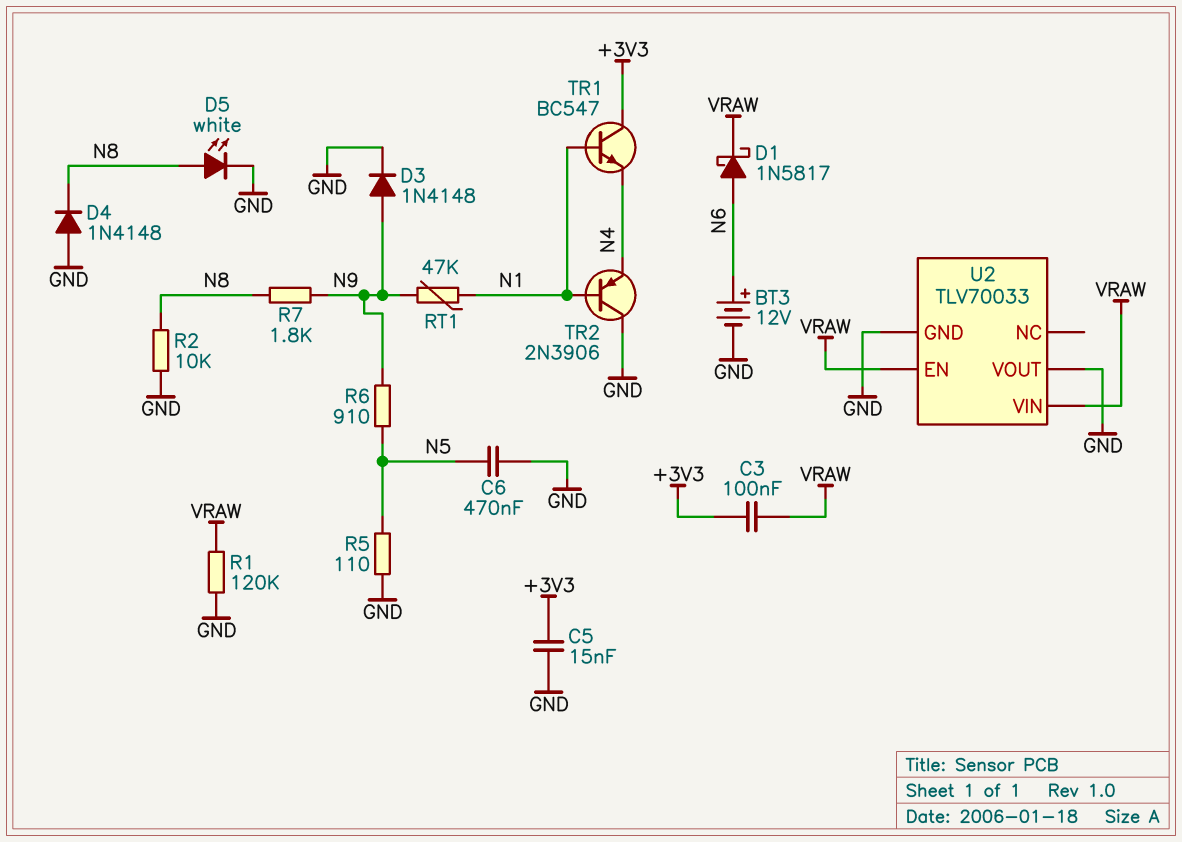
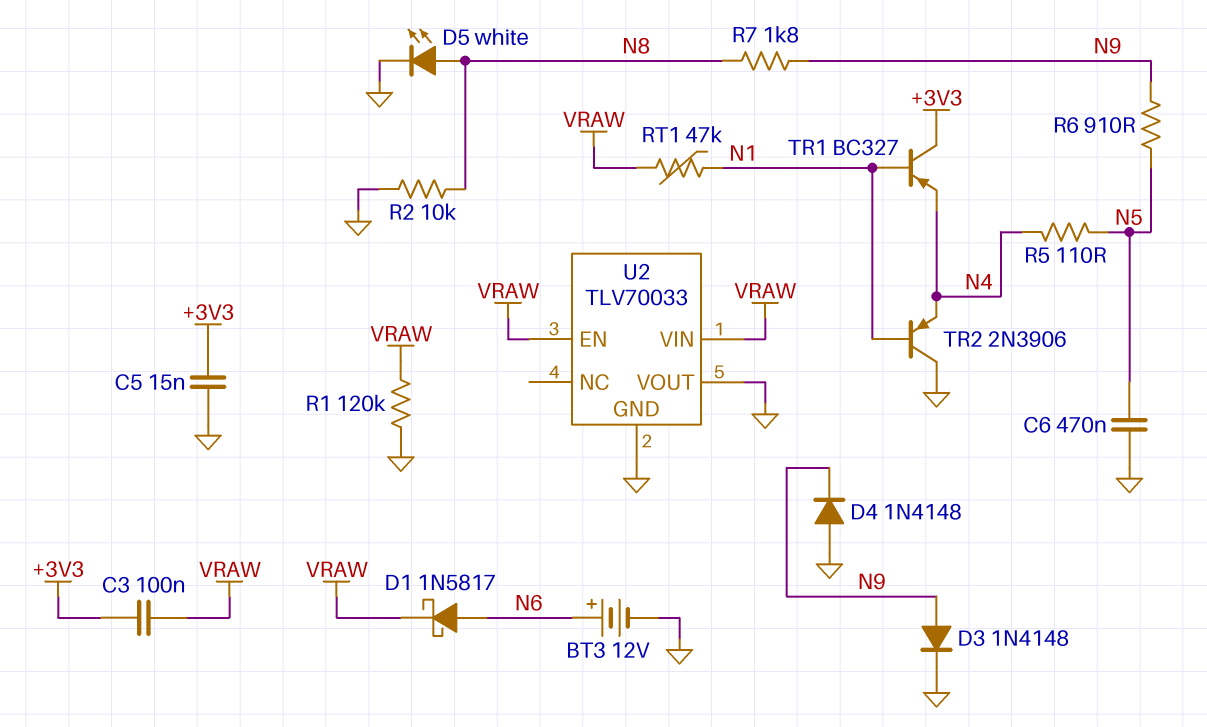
D4: diode 1N4148 (A GND, K N8) -> diode 1N4148 (A GND, K N9)
R5: 110 (GND, N5) -> 110 (N4, N5)
RT1: 47k (N1, N9) -> 47k (N1, VRAW)
TR1: NPN BC547 (B N1, C +3V3, E N4) -> PNP BC327 (B N1, C +3V3, E N4)

